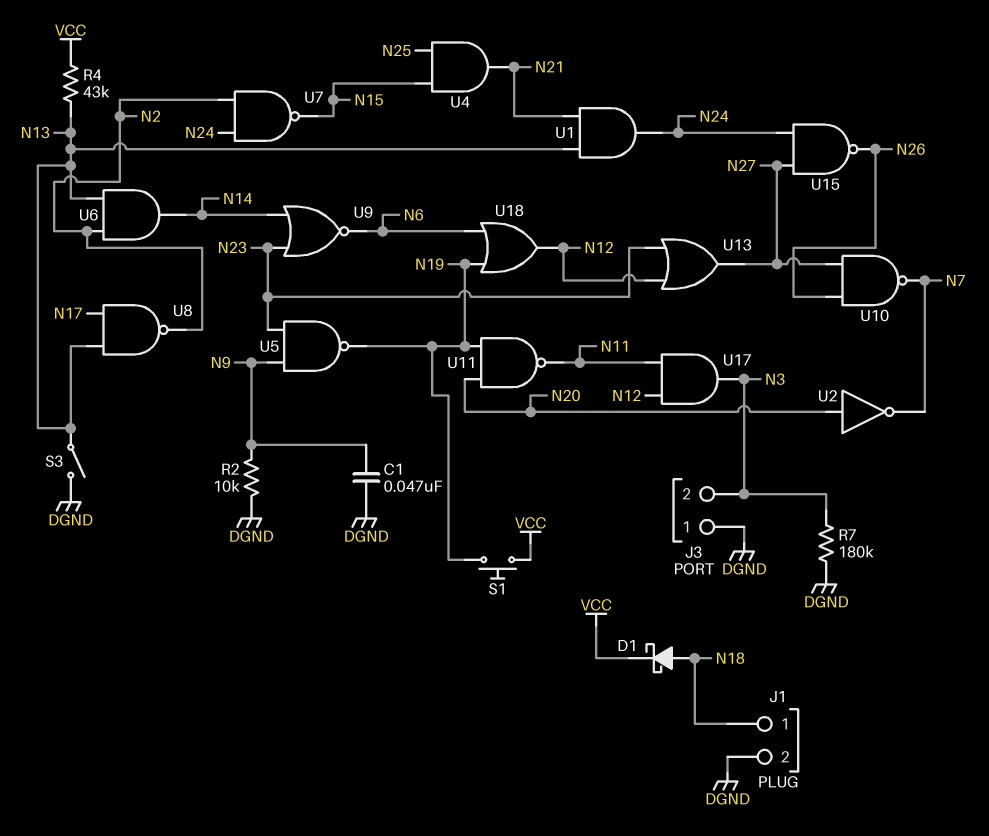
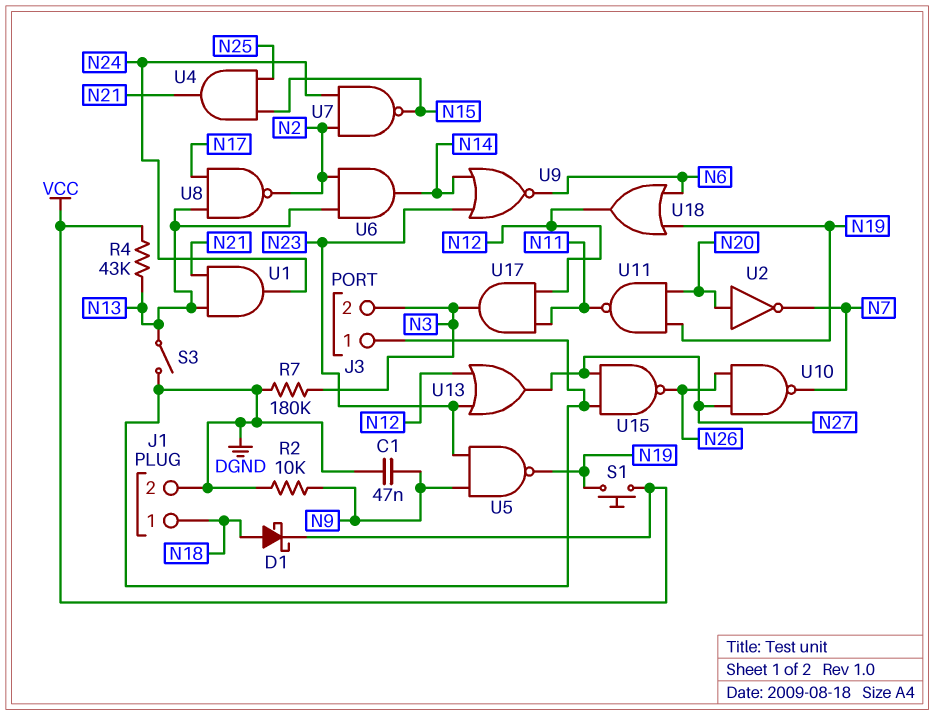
U15: NAND (in N24, in N27, out N26) -> NAND (in DGND, in N27, out N26)

